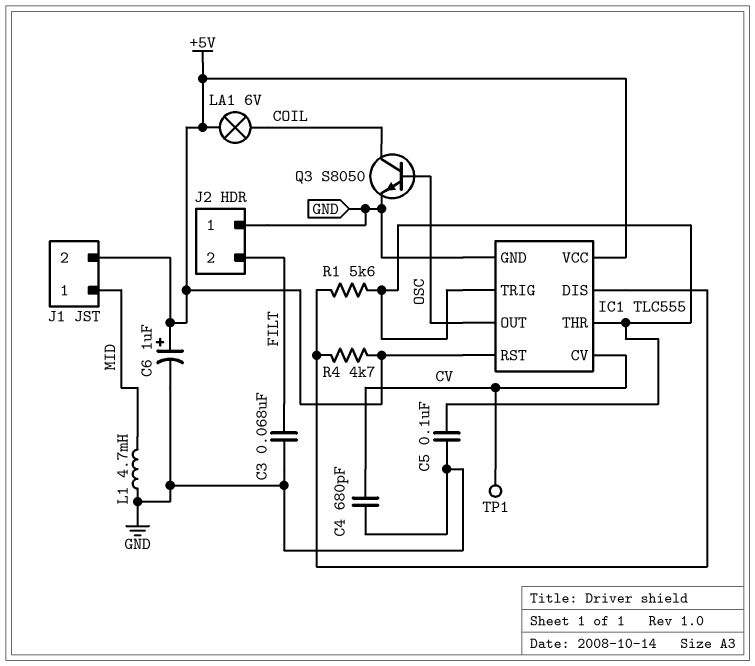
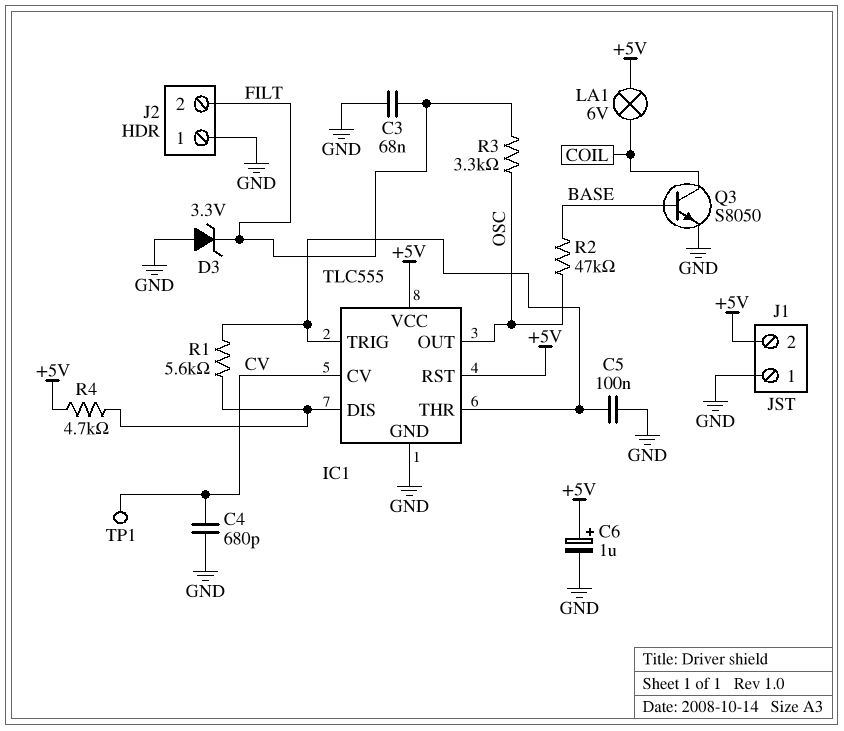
D3: none -> zener 3.3V (A GND, K FILT)
J1 pin 1: MID -> GND
L1: 4.7mH (GND, MID) -> none
Q3: NPN S8050 (B OSC, C COIL, E GND) -> NPN S8050 (B BASE, C COIL, E GND)
R2: none -> 47k (BASE, OSC)
R3: none -> 3.3k (FILT, OSC)

